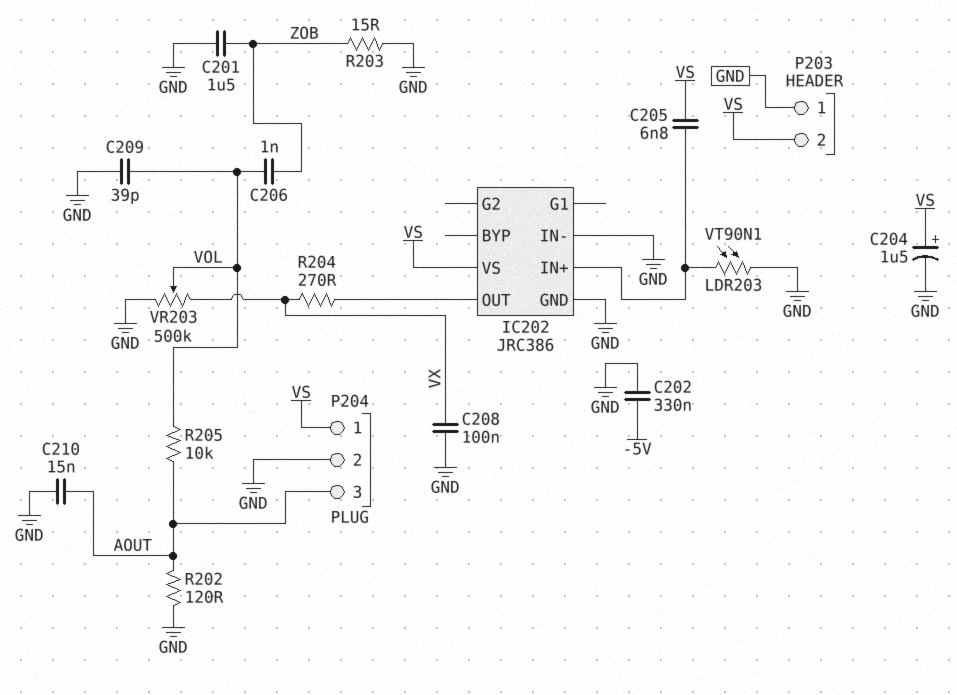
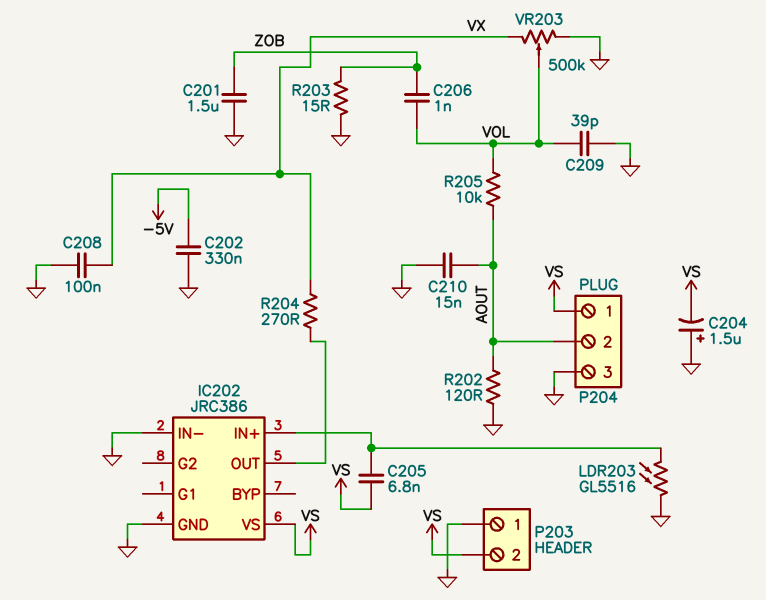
C204: 1.5uF (plus VS, minus GND) -> 1.5uF (plus GND, minus VS)
LDR203: VT90N1 (GND, IC202/IN+) -> GL5516 (GND, IC202/IN+)
P204 pin 2: GND -> AOUT
P204 pin 3: AOUT -> GND

